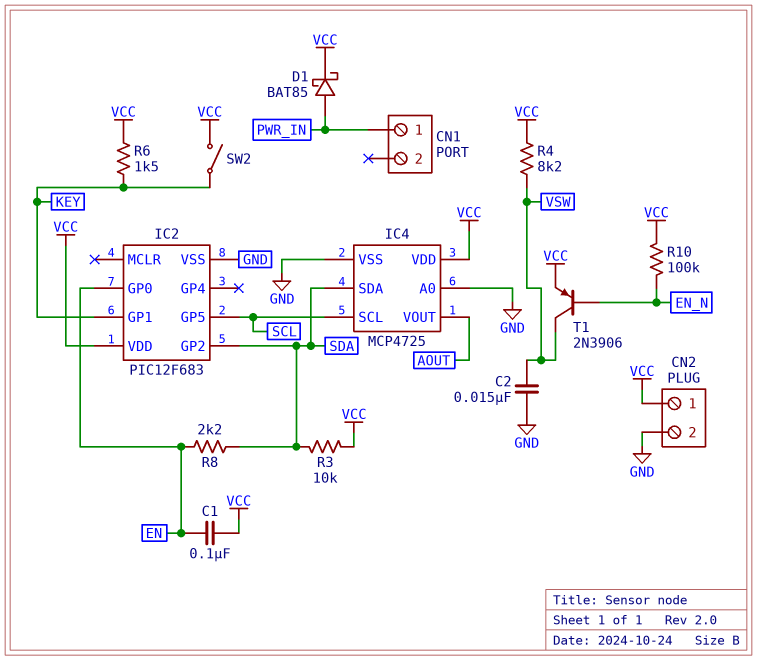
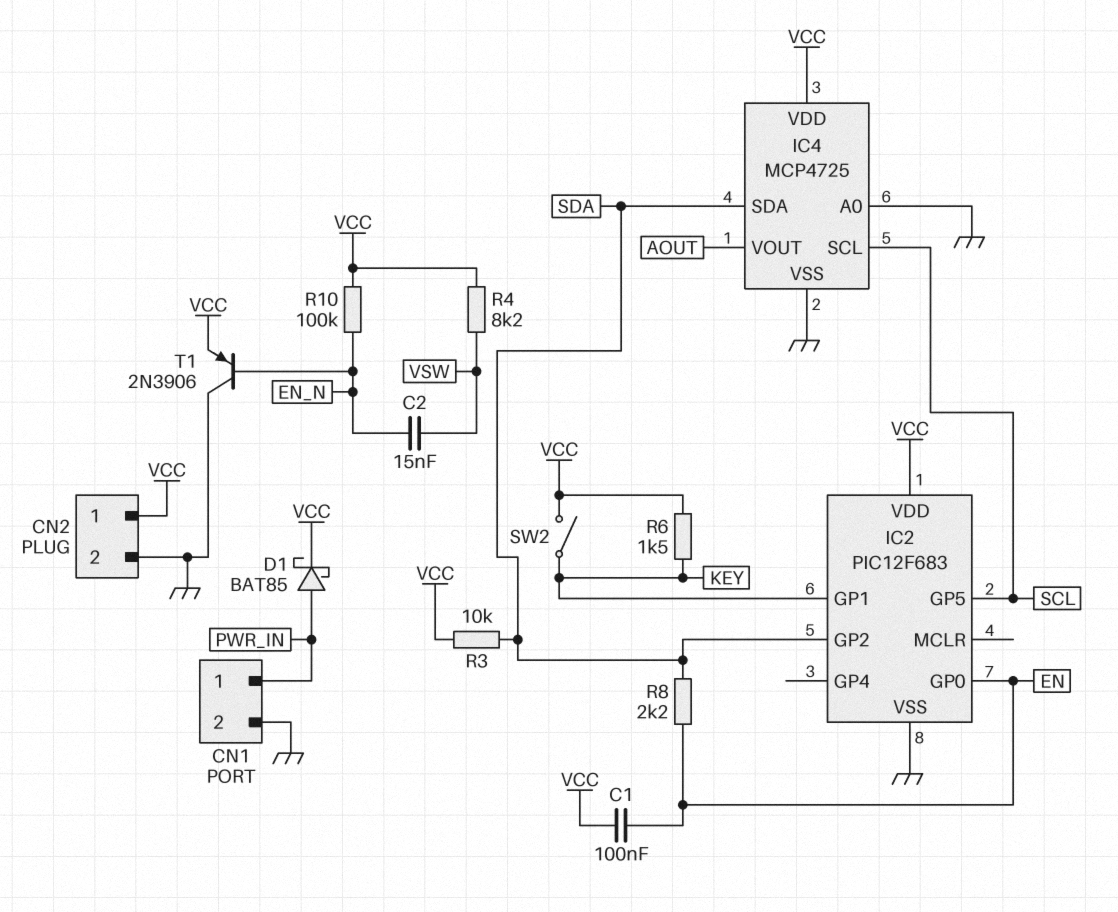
C2: 15nF (GND, VSW) -> 15nF (EN_N, VSW)
CN1 pin 2: none -> GND
T1: PNP 2N3906 (B EN_N, C VSW, E VCC) -> PNP 2N3906 (B EN_N, C GND, E VCC)

